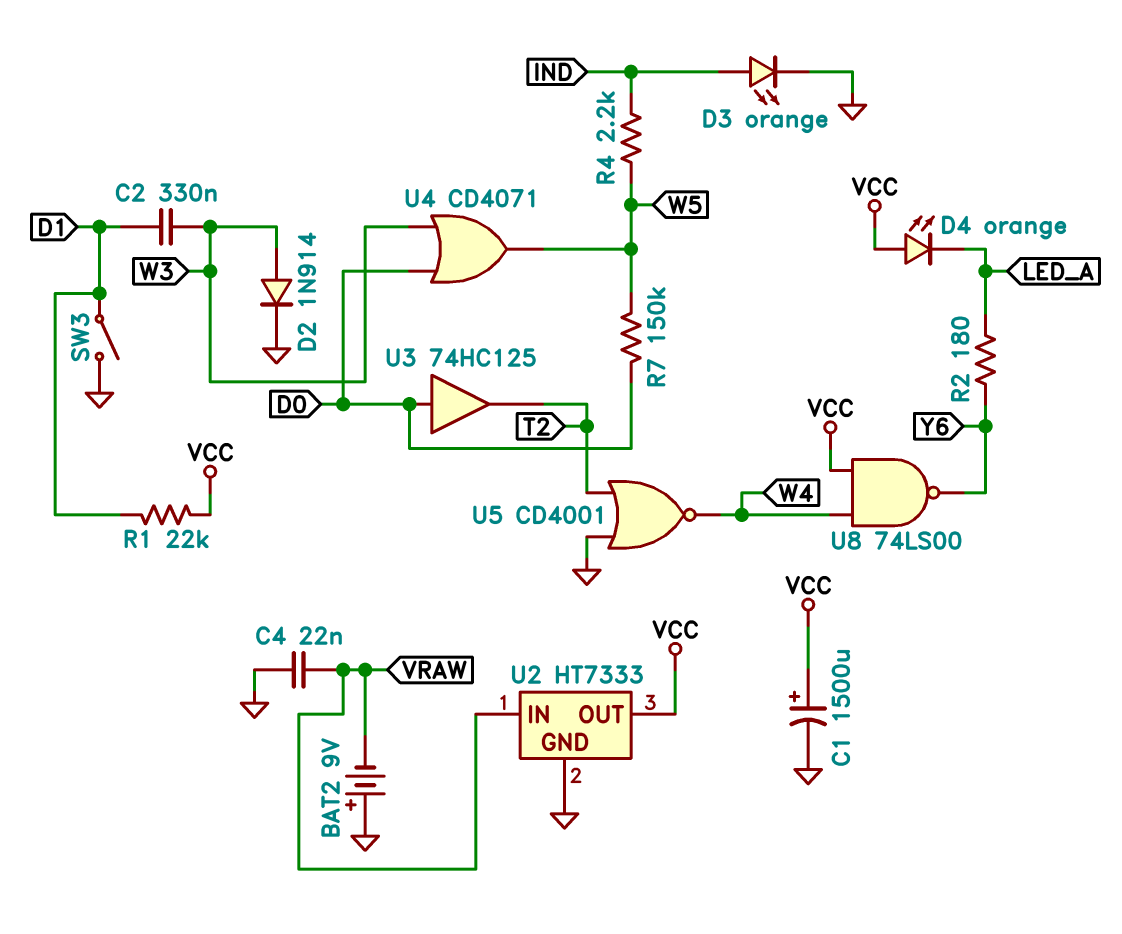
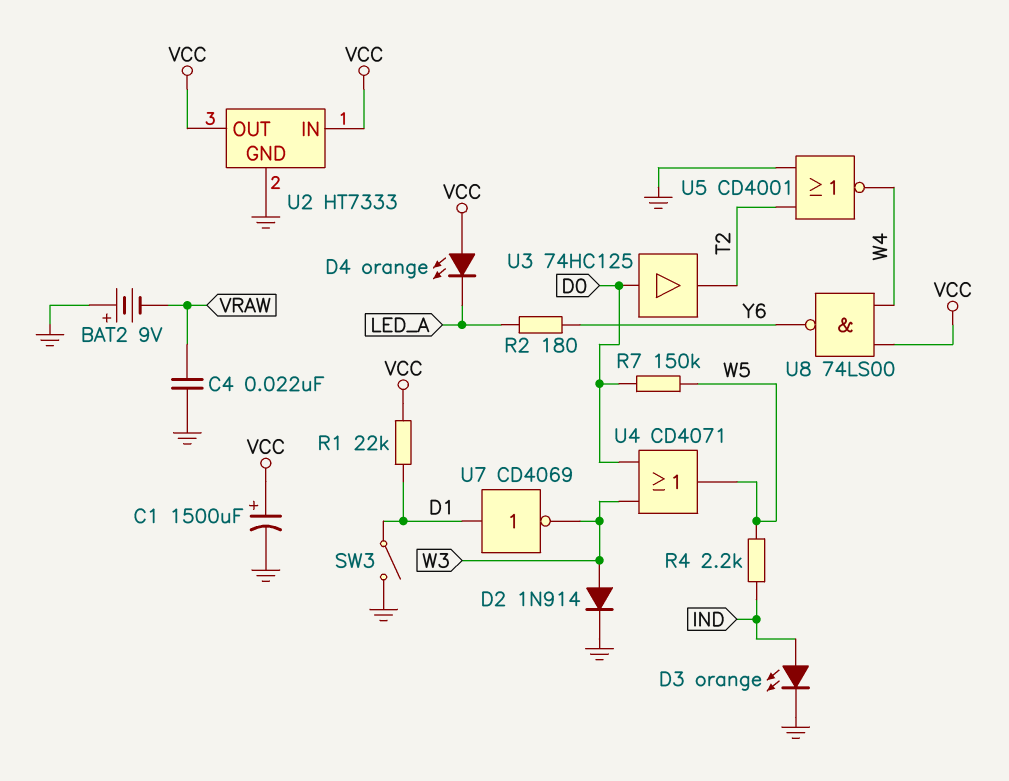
C2: 330nF (D1, W3) -> none
U2 pin IN: VRAW -> VCC
U7: none -> NOT CD4069 (in D1, out W3)

